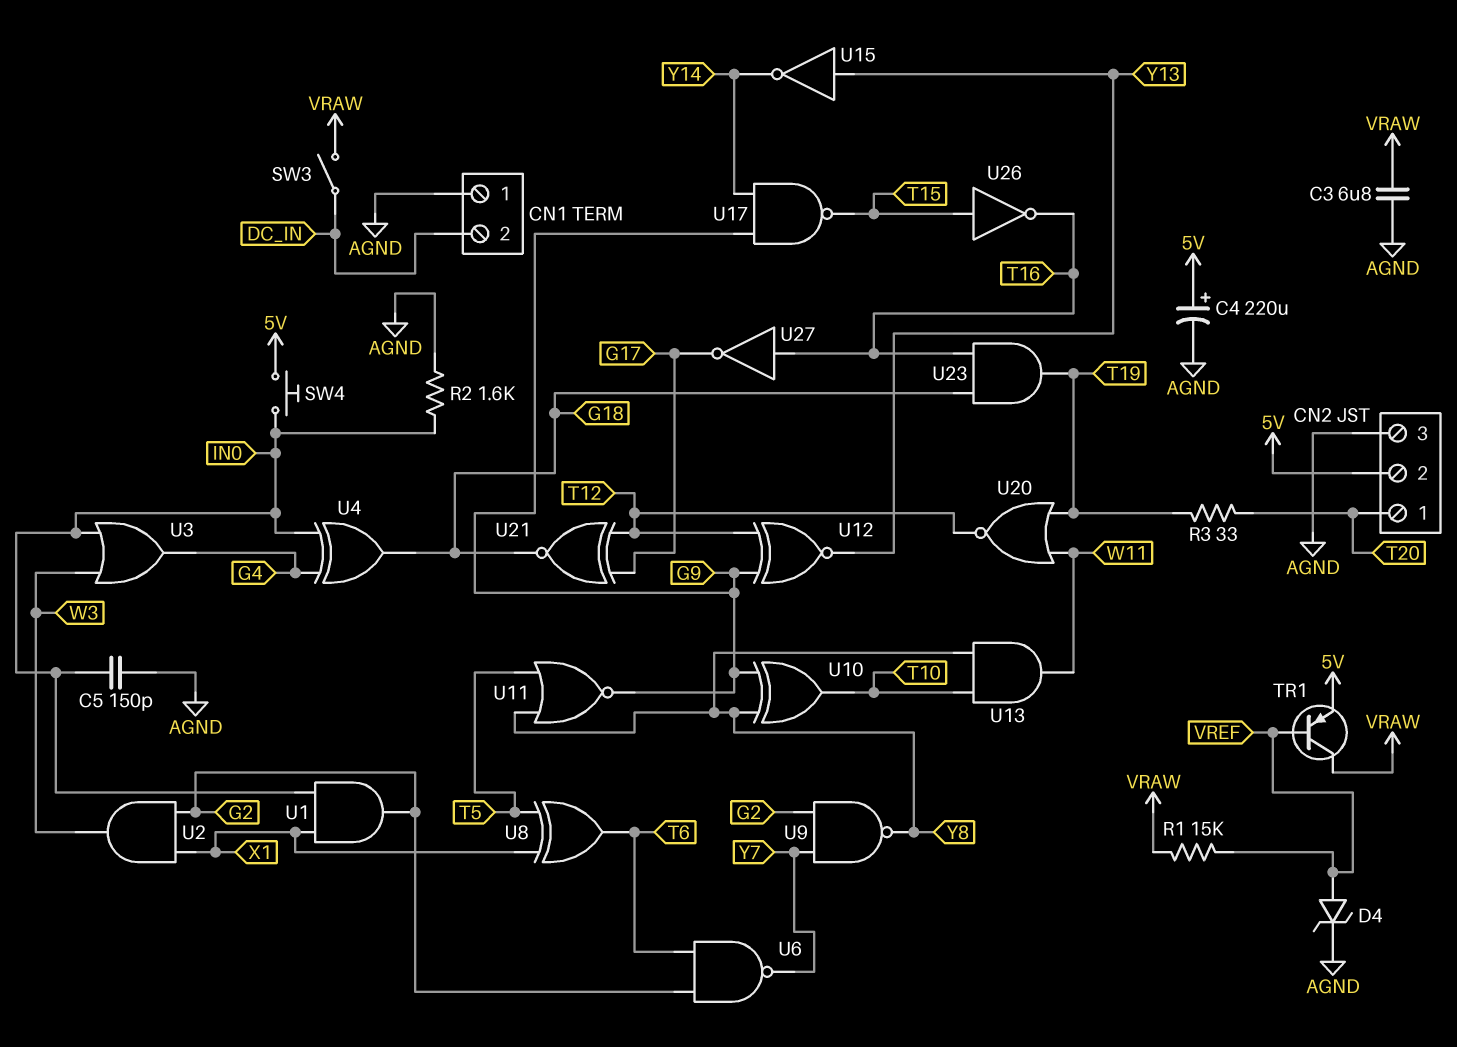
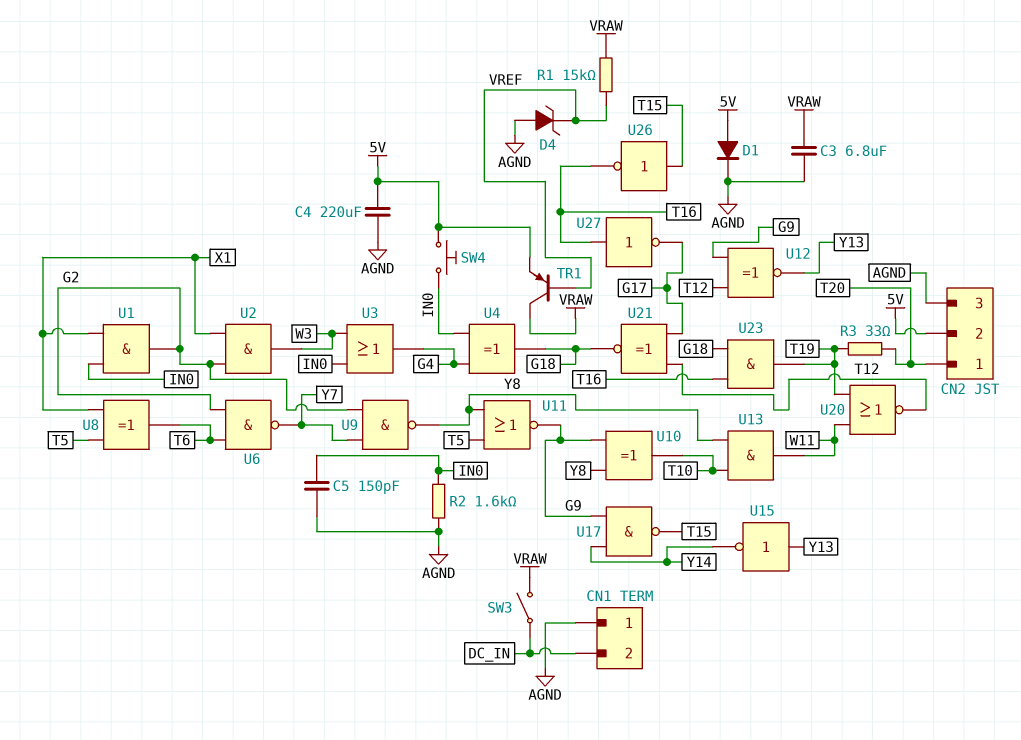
C4: 220uF (plus 5V, minus AGND) -> 220uF (5V, AGND)
D1: none -> diode (A 5V, K AGND)
D4: zener (A VREF, K AGND) -> zener (A AGND, K VREF)

